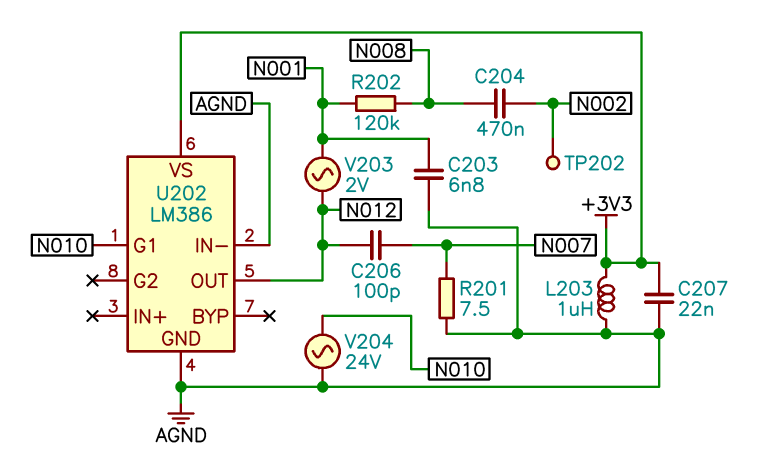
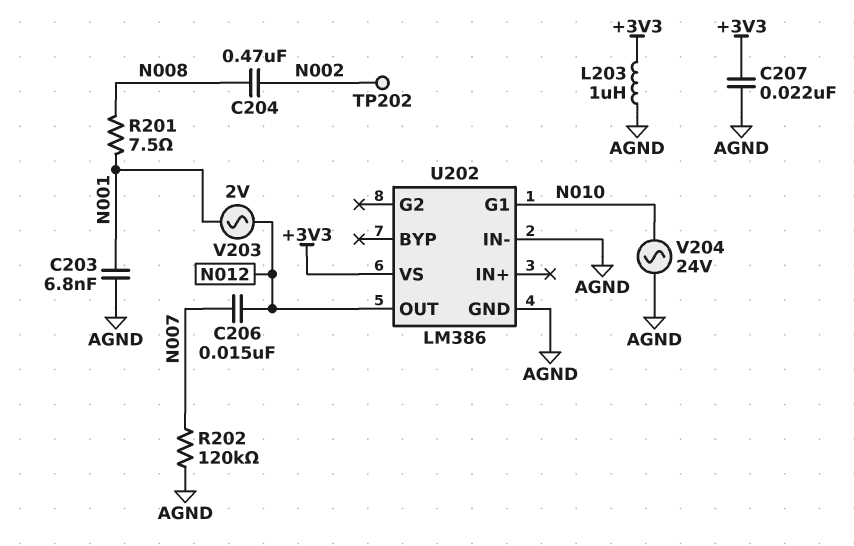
C206: 100pF (N007, N012) -> 15nF (N007, N012)
R201: 7.5 (AGND, N007) -> 7.5 (N001, N008)
R202: 120k (N001, N008) -> 120k (AGND, N007)

